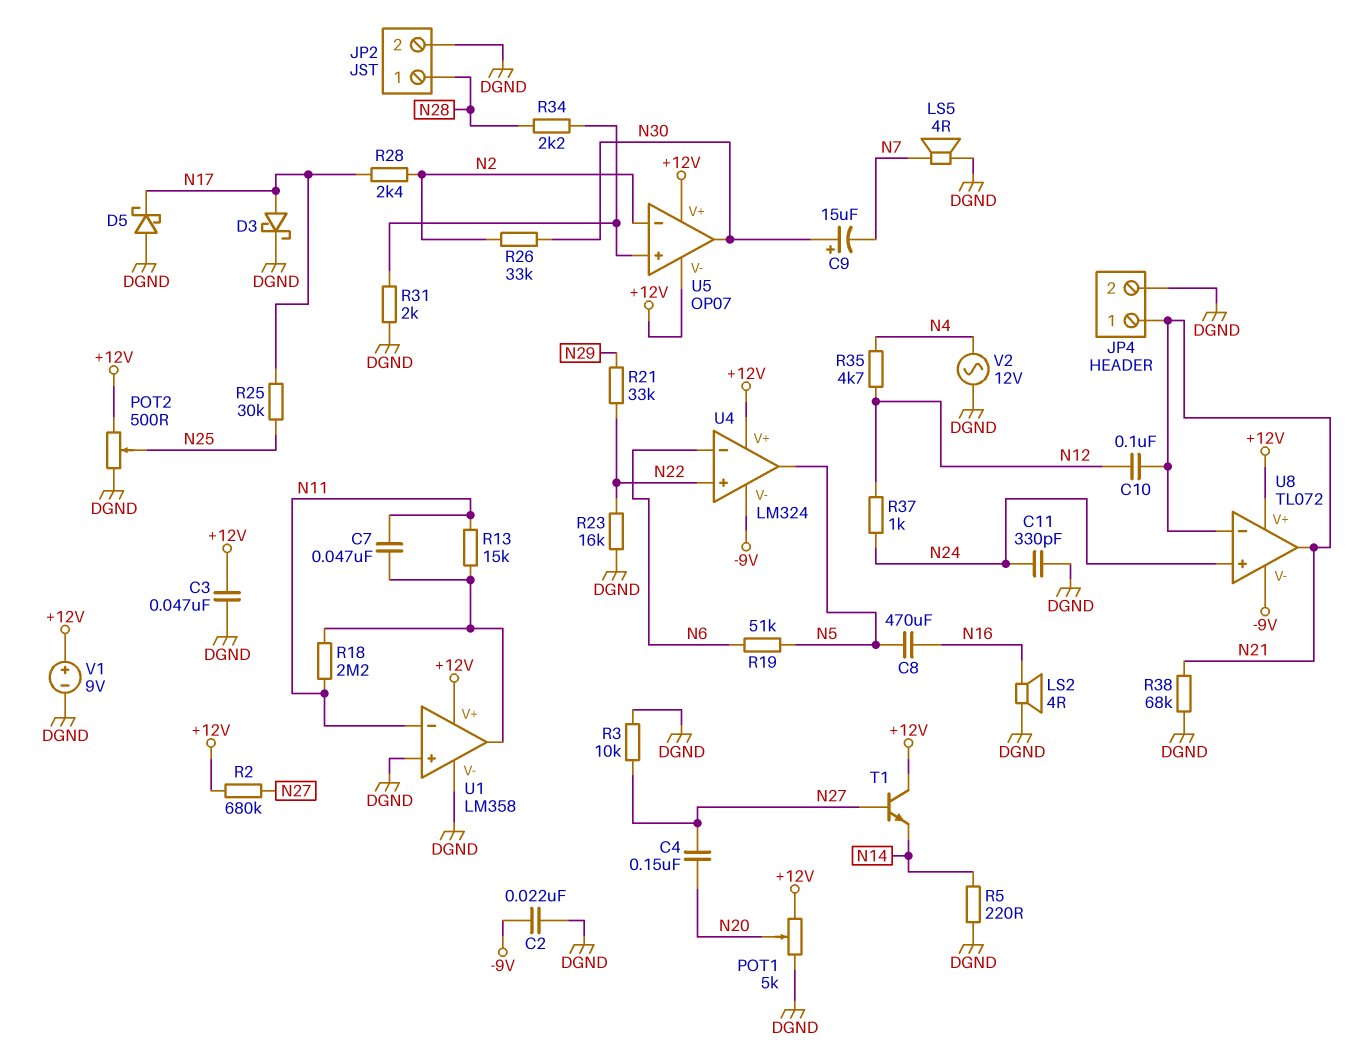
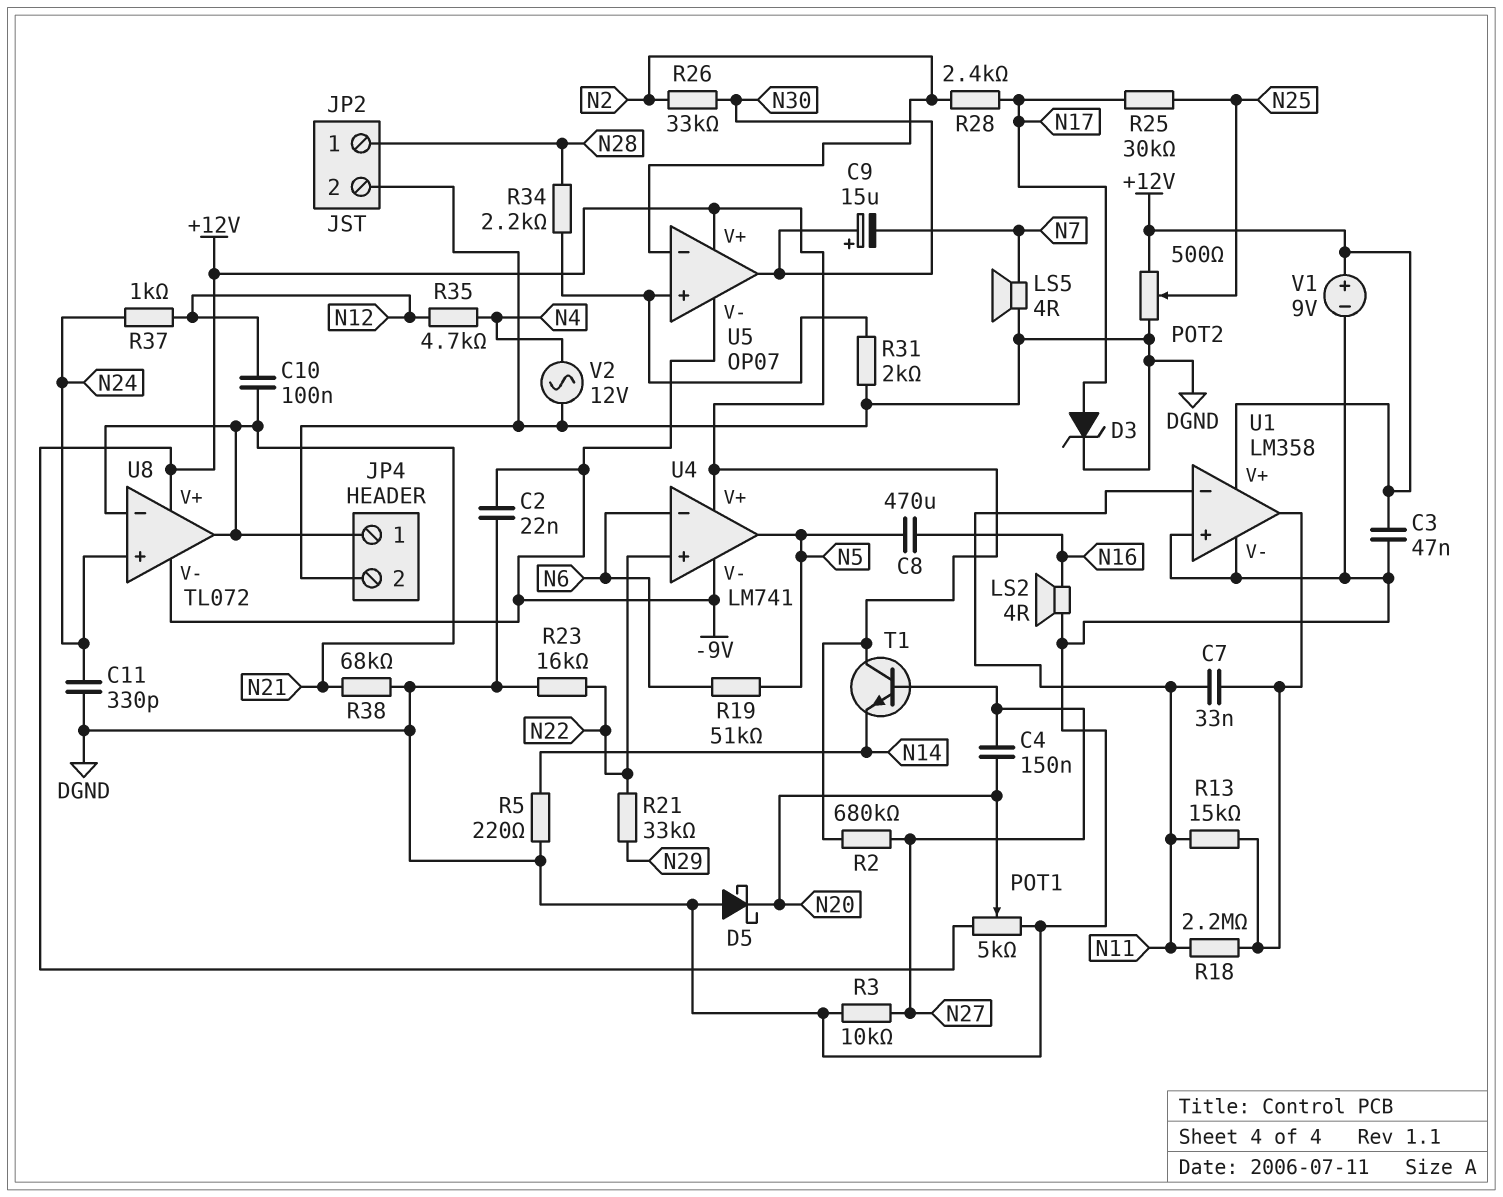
C7: 47nF (N11, U1/out) -> 33nF (N11, U1/out)
D3: schottky (A N17, K DGND) -> zener (A N17, K DGND)
D5: schottky (A DGND, K N17) -> schottky (A DGND, K N20)
U4: LM324 -> LM741
U5 pin V-: +12V -> -9V

